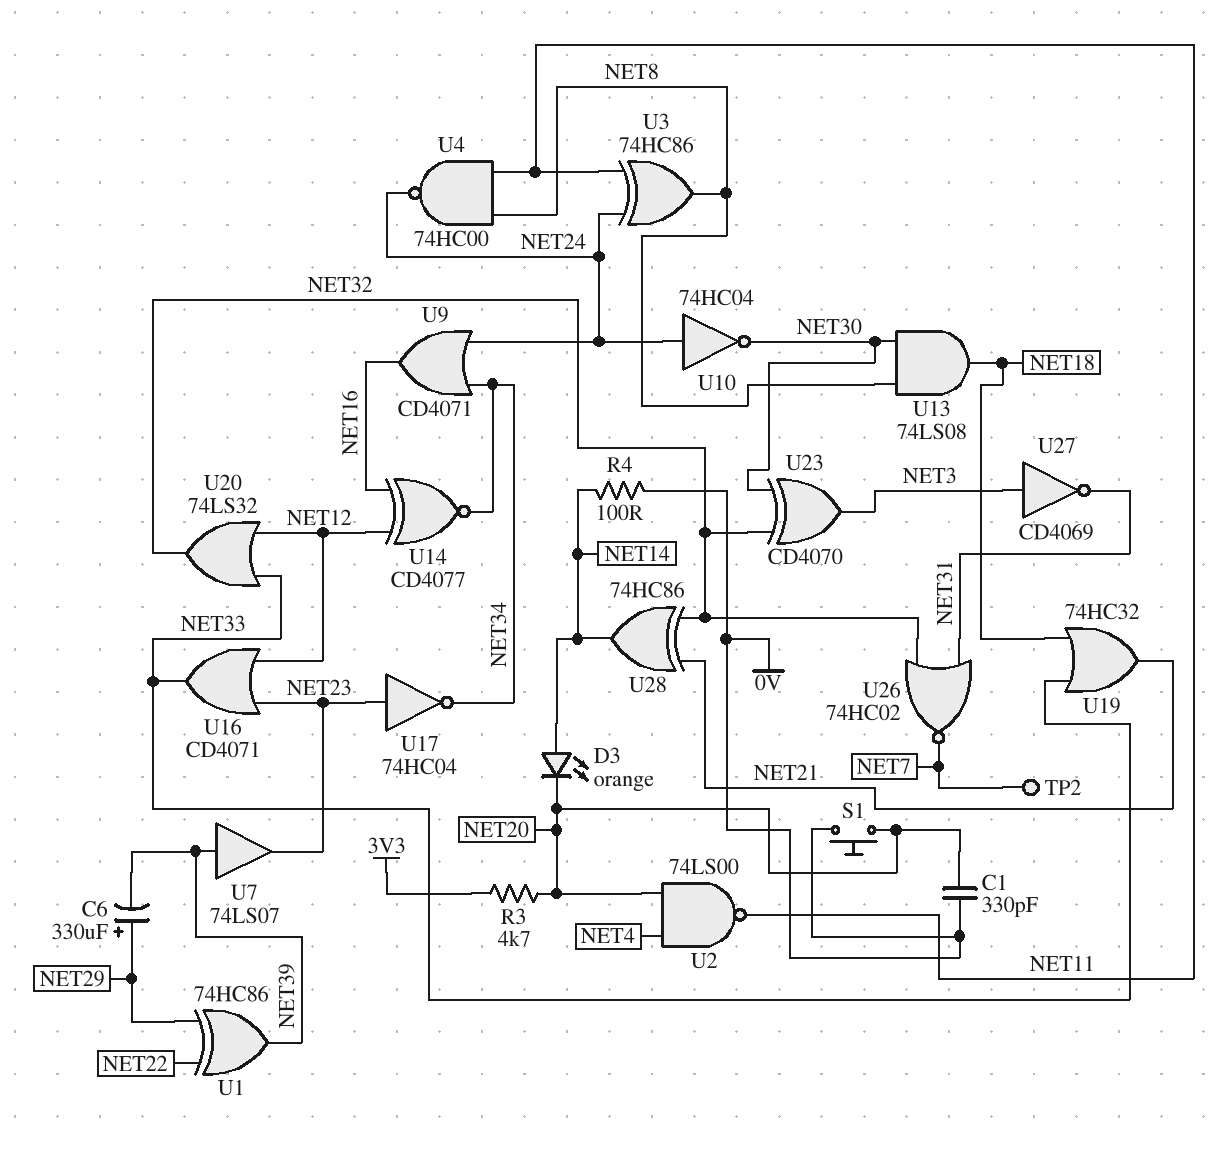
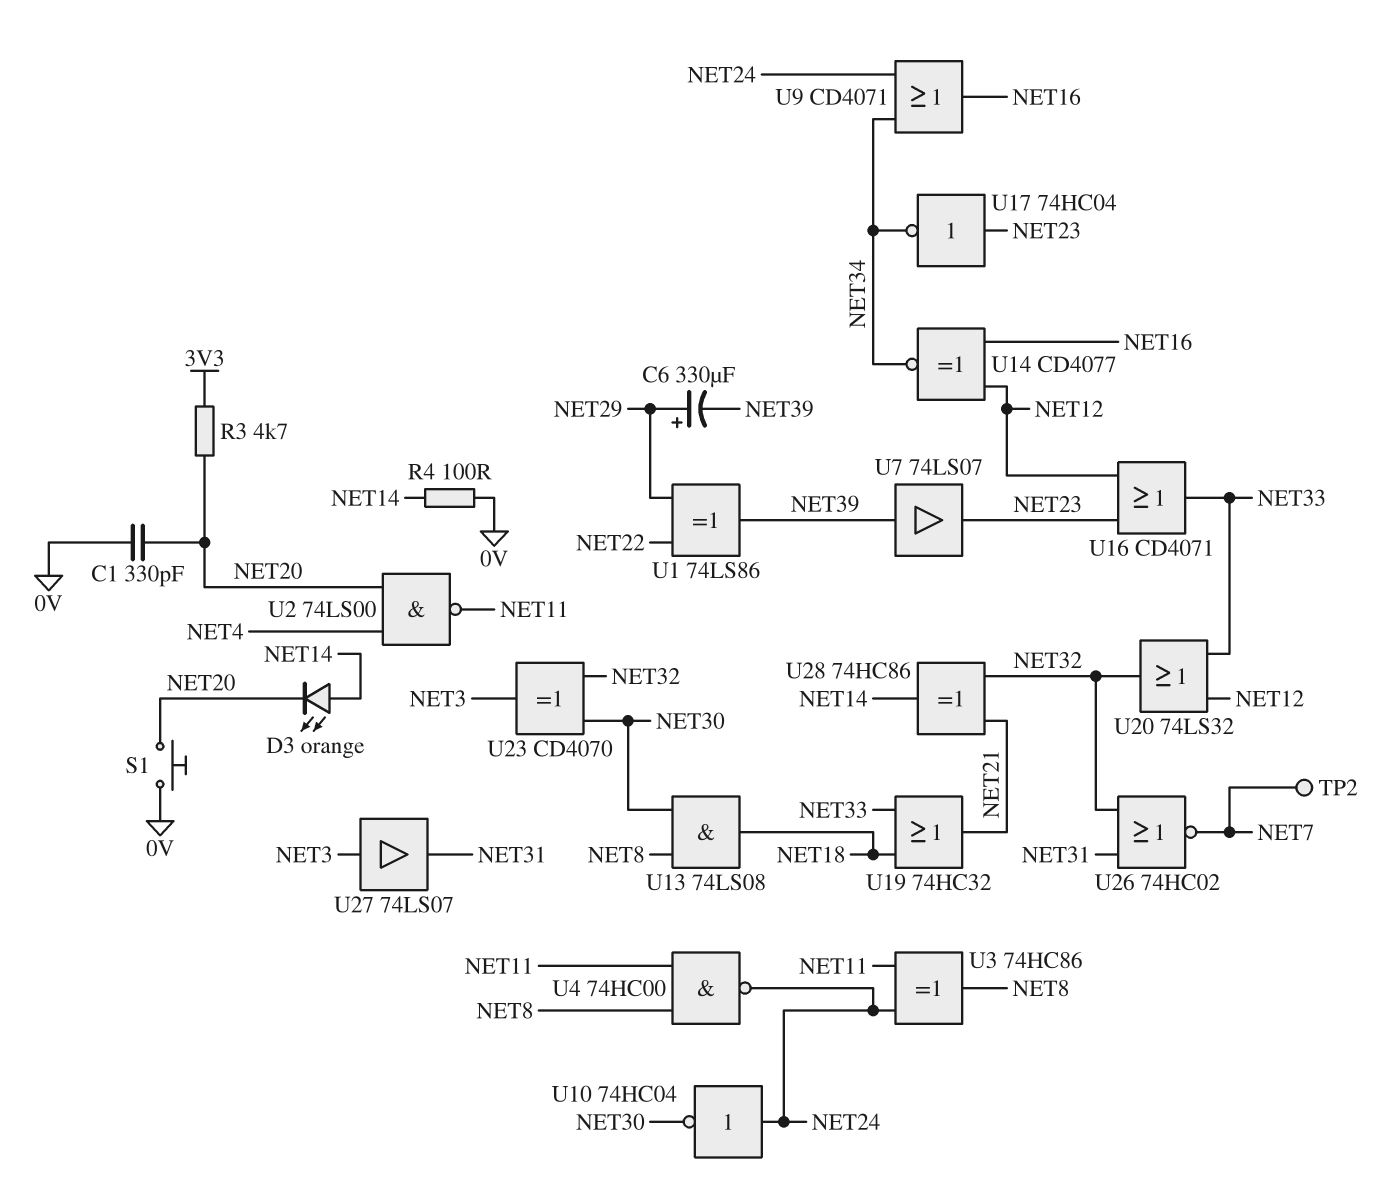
U1: XOR 74HC86 (in NET22, in NET29, out NET39) -> XOR 74LS86 (in NET22, in NET29, out NET39)
U27: NOT CD4069 (in NET3, out NET31) -> buffer 74LS07 (in NET3, out NET31)

